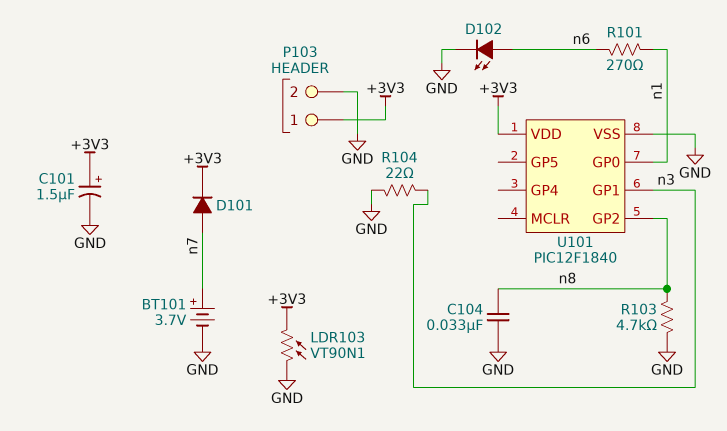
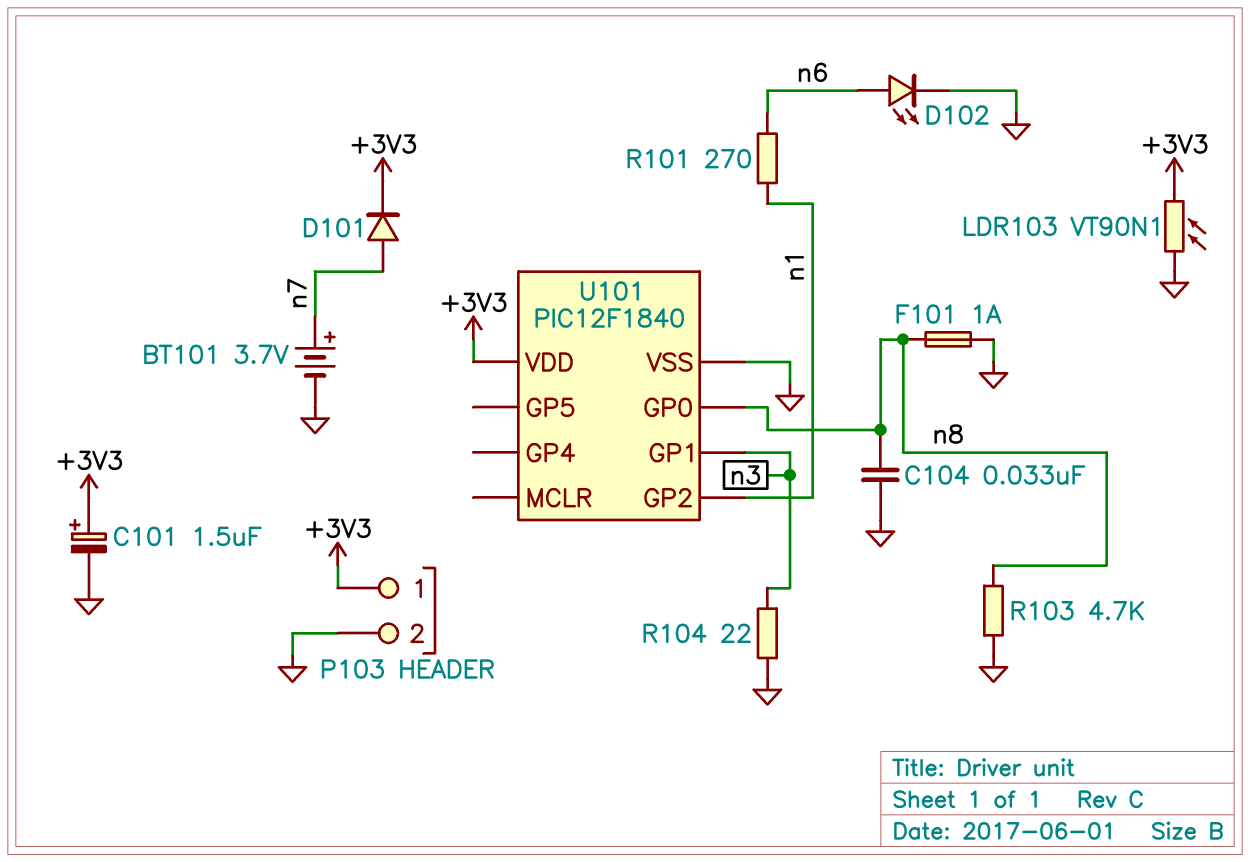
F101: none -> 1A (GND, n8)
U101 pin GP0: n1 -> n8
U101 pin GP2: n8 -> n1

